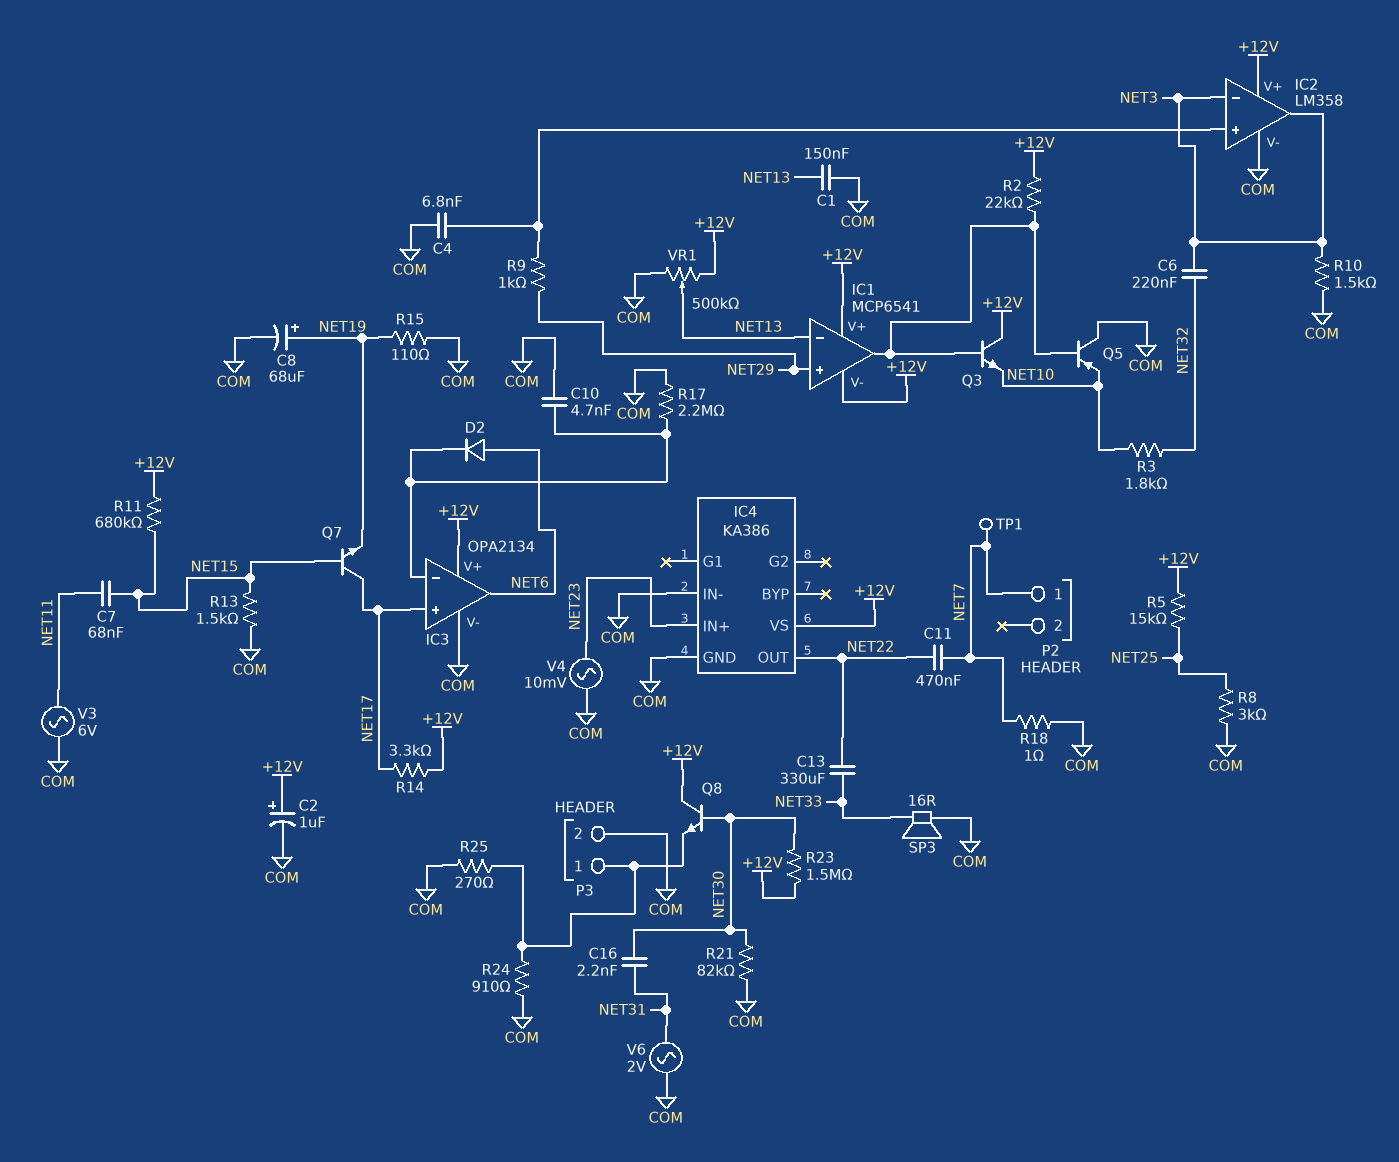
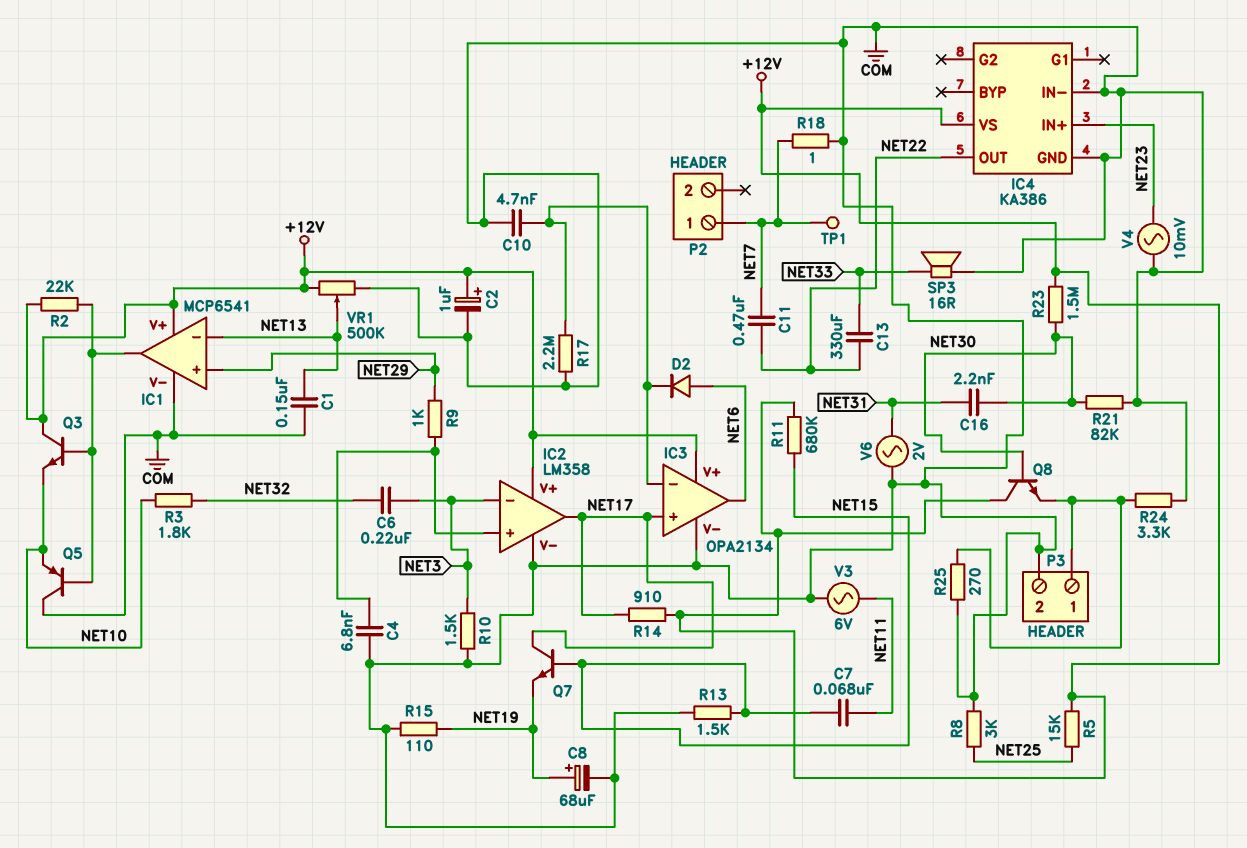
IC1 pin V-: +12V -> COM
IC2 pin out: NET3 -> NET17
R14: 3.3k (+12V, NET17) -> 910 (+12V, NET17)
R24: 910 (COM, P3/1) -> 3.3k (COM, P3/1)

